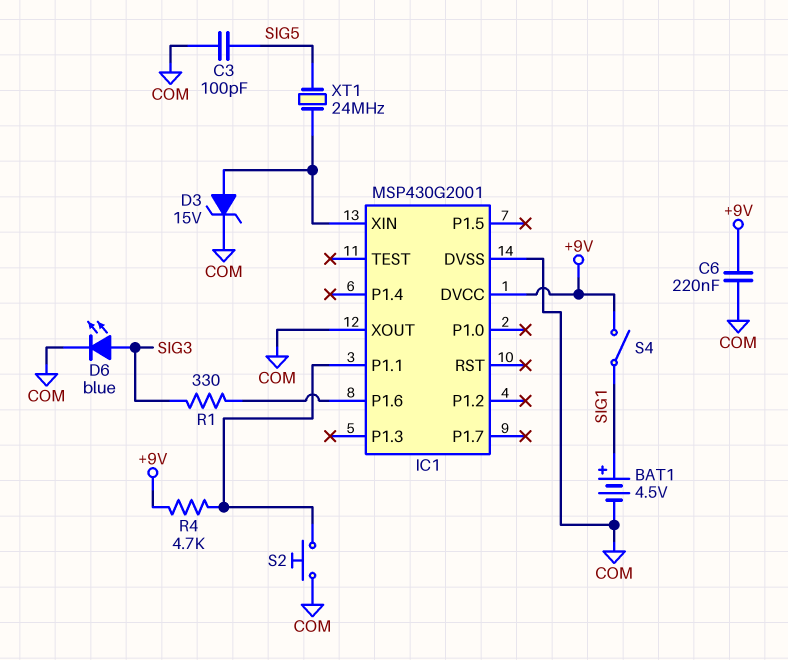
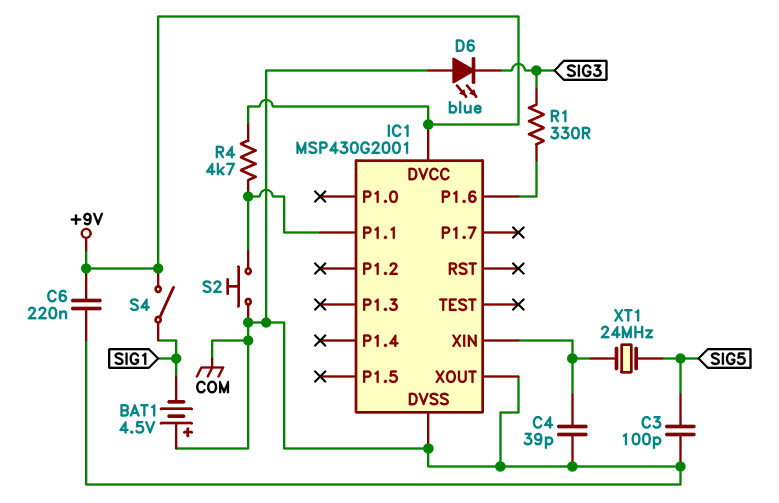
BAT1: 4.5V (plus SIG1, minus COM) -> 4.5V (plus COM, minus SIG1)
C4: none -> 39pF (COM, IC1/XIN)
D3: zener 15V (A IC1/XIN, K COM) -> none
D6: LED blue (A SIG3, K COM) -> LED blue (A COM, K SIG3)

